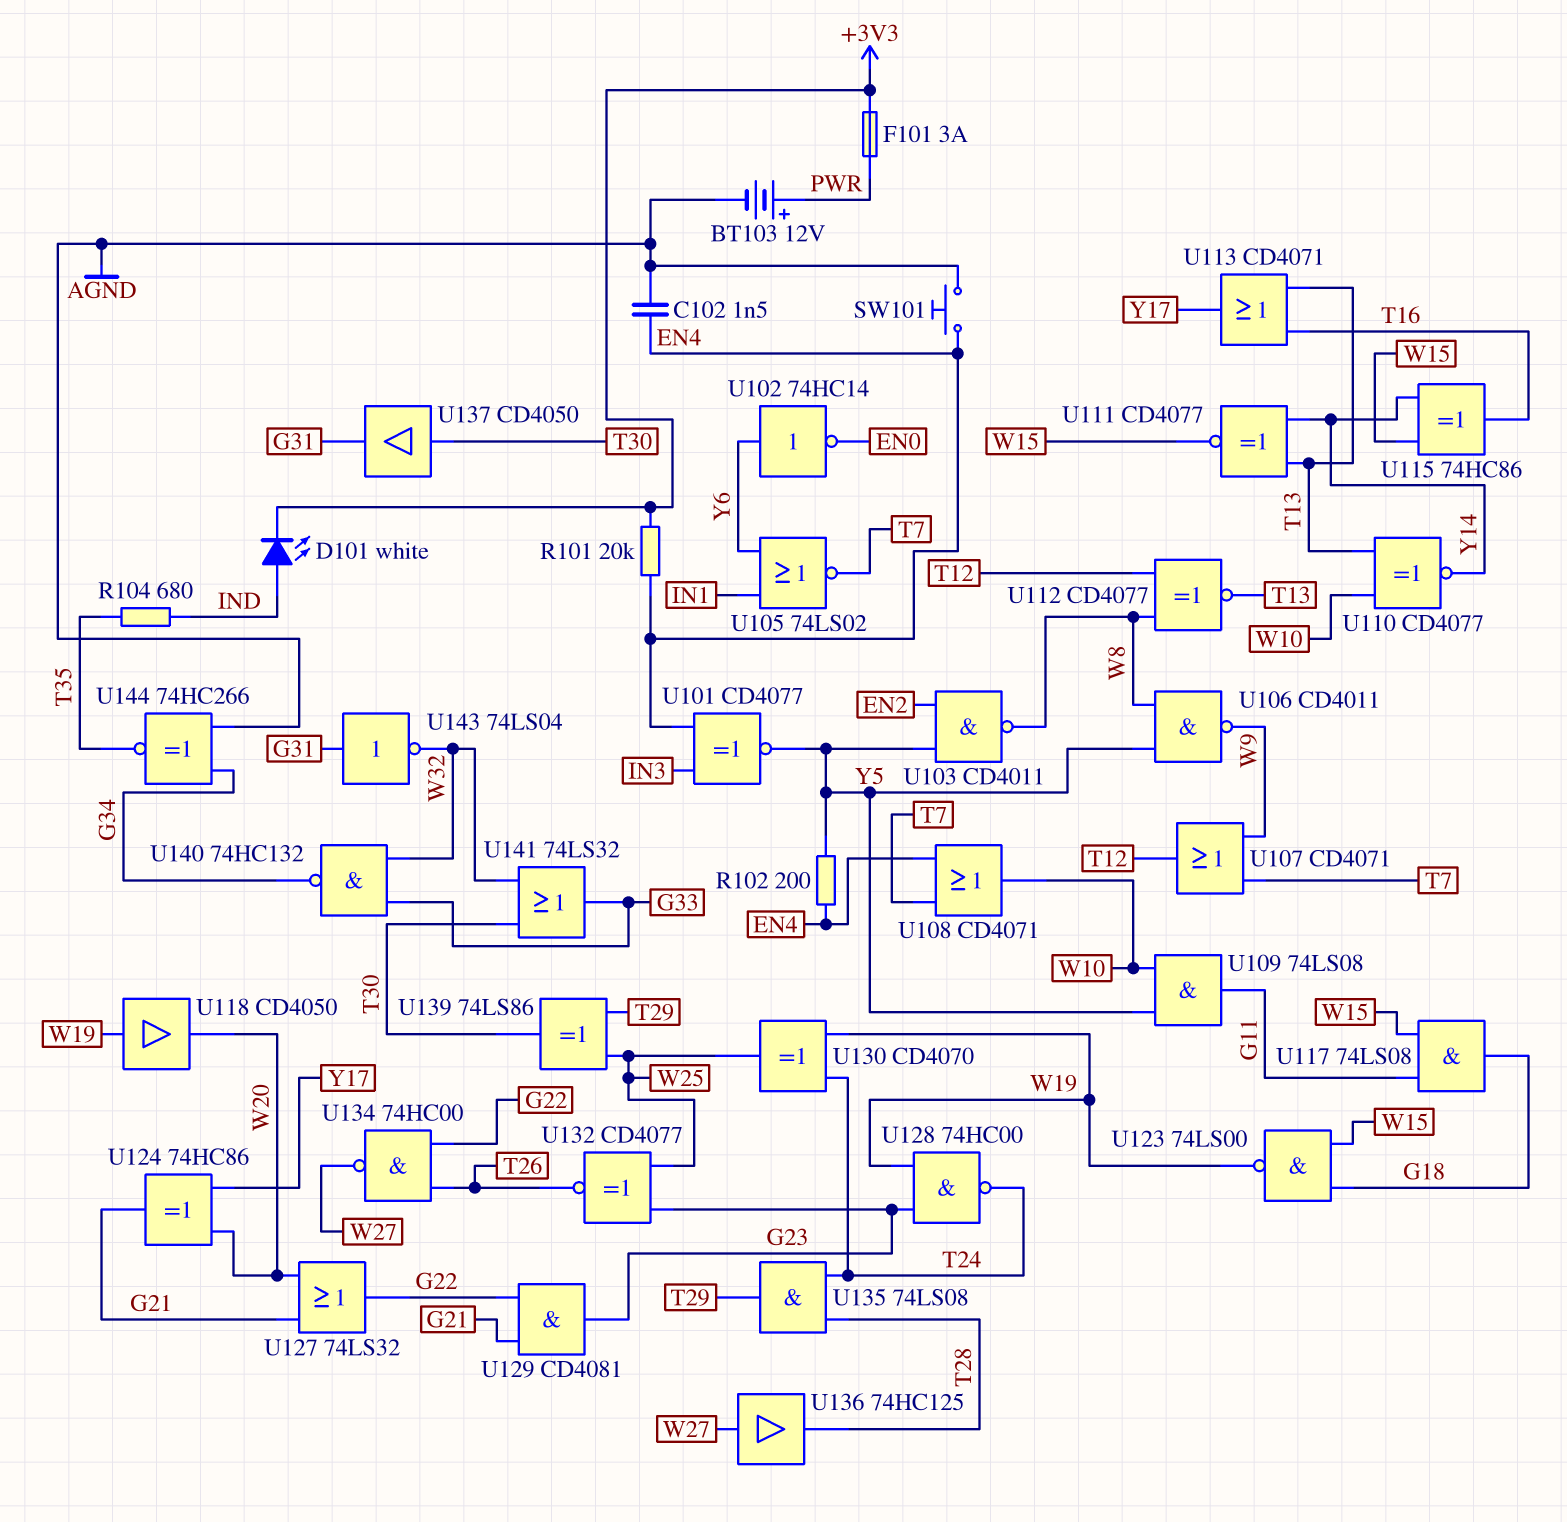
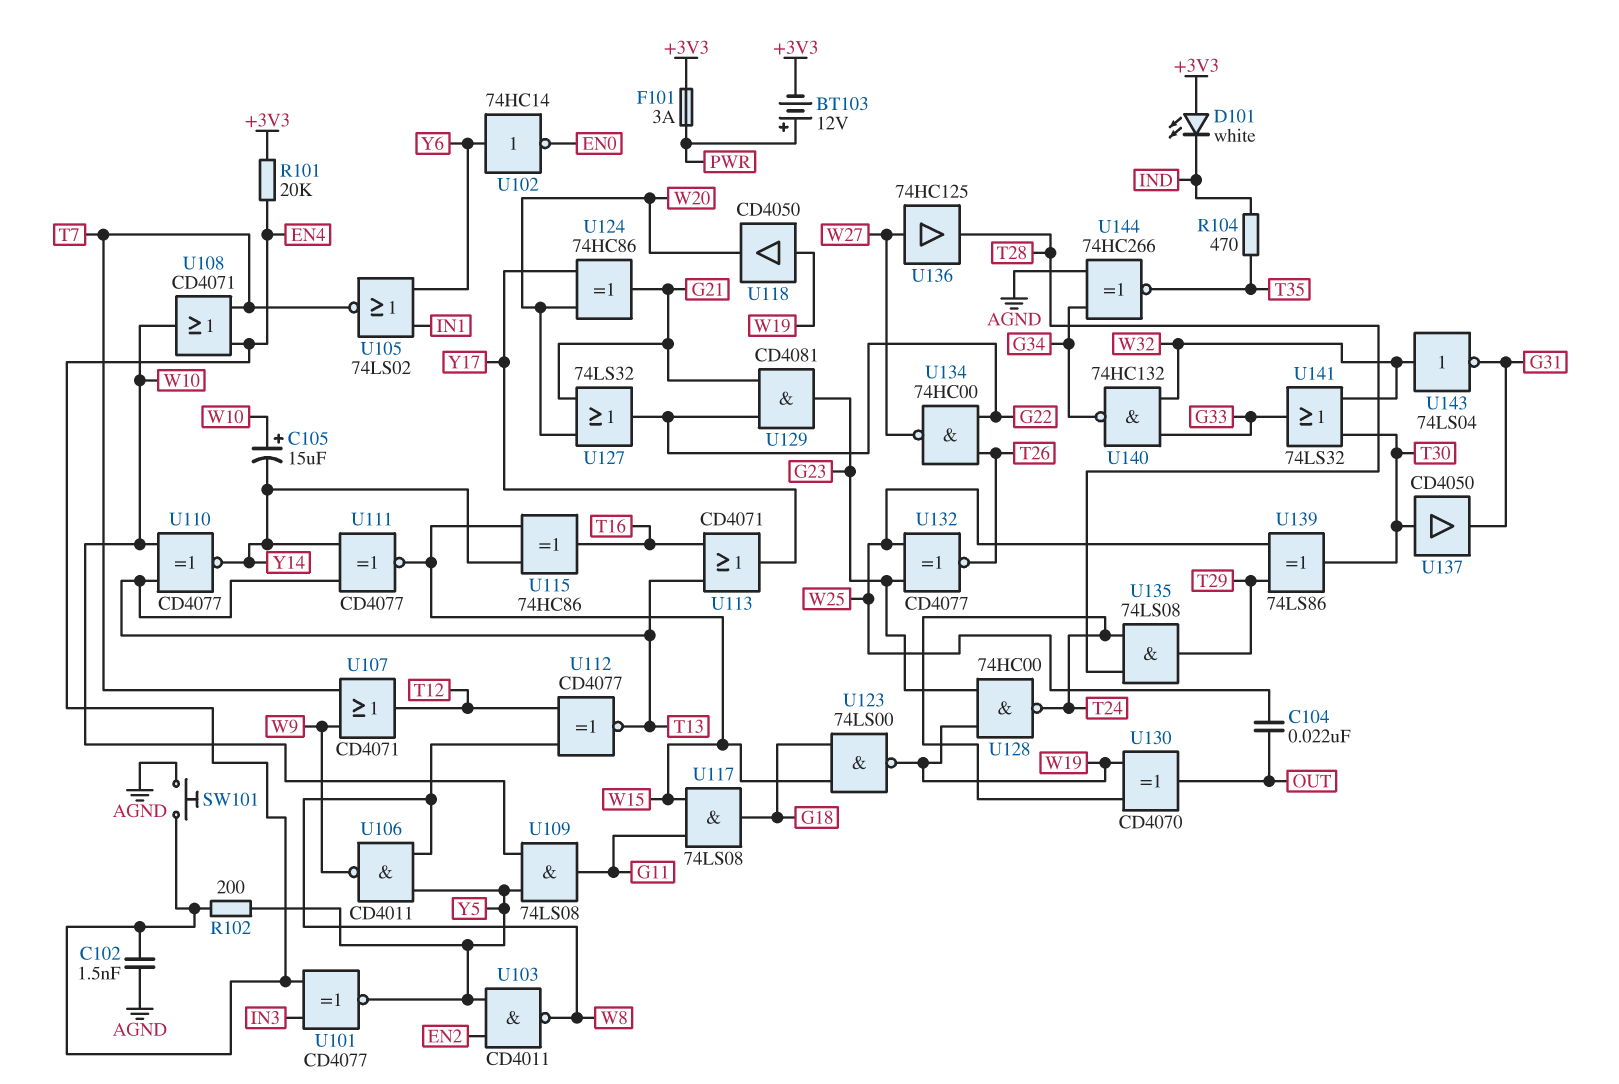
BT103: 12V (plus PWR, minus AGND) -> 12V (plus PWR, minus +3V3)
C104: none -> 22nF (OUT, W25)
C105: none -> 15uF (plus W10, minus Y14)
D101: LED white (A IND, K +3V3) -> LED white (A +3V3, K IND)
R104: 680 (IND, T35) -> 470 (IND, T35)
U130: XOR CD4070 (in T24, in W19, out W25) -> XOR CD4070 (in T24, in W19, out OUT)
U143: NOT 74LS04 (in G31, out W32) -> NOT 74LS04 (in W32, out G31)

